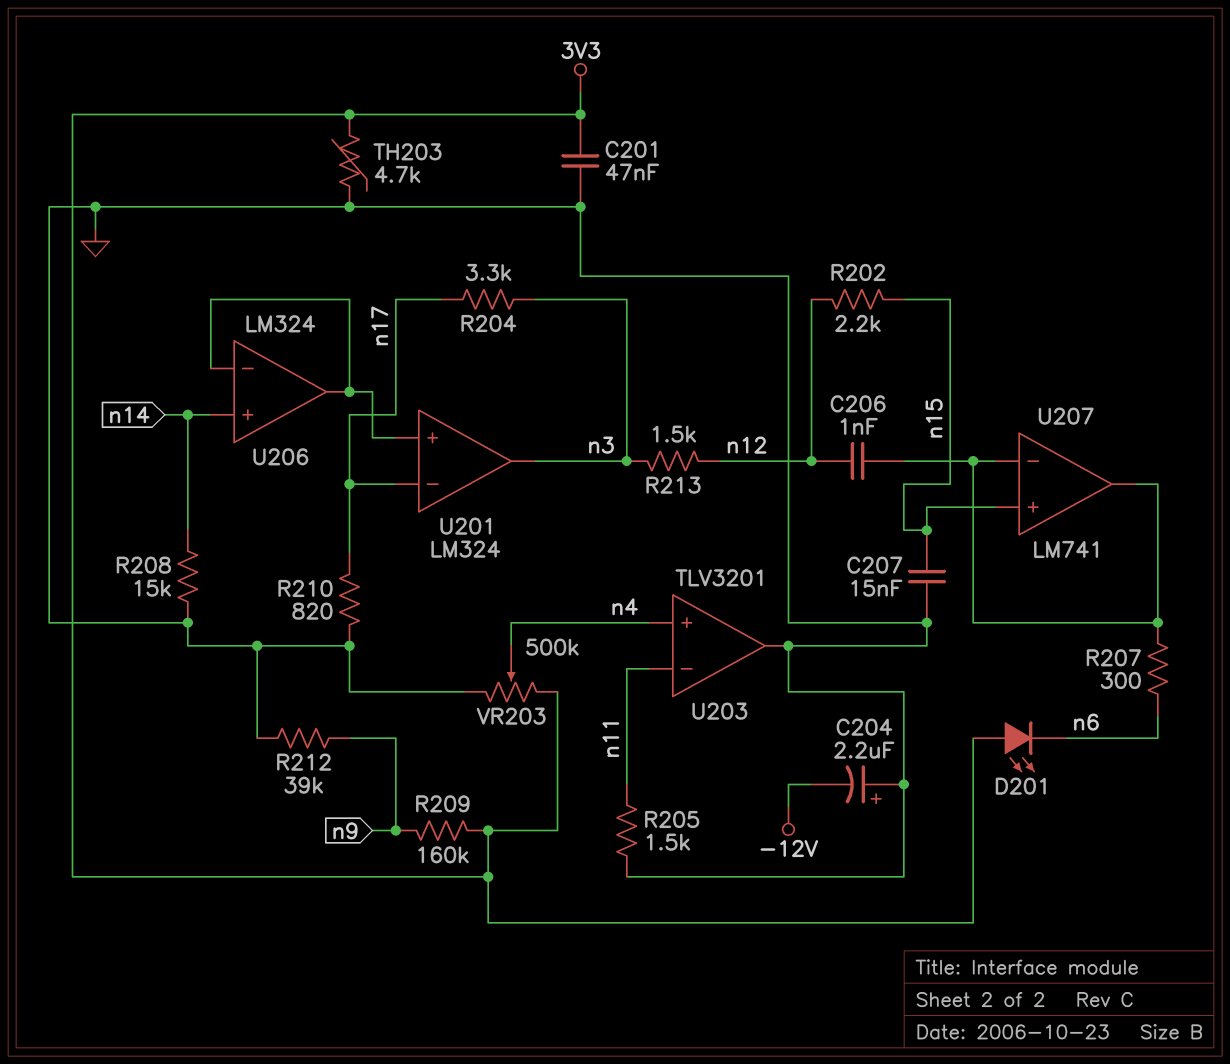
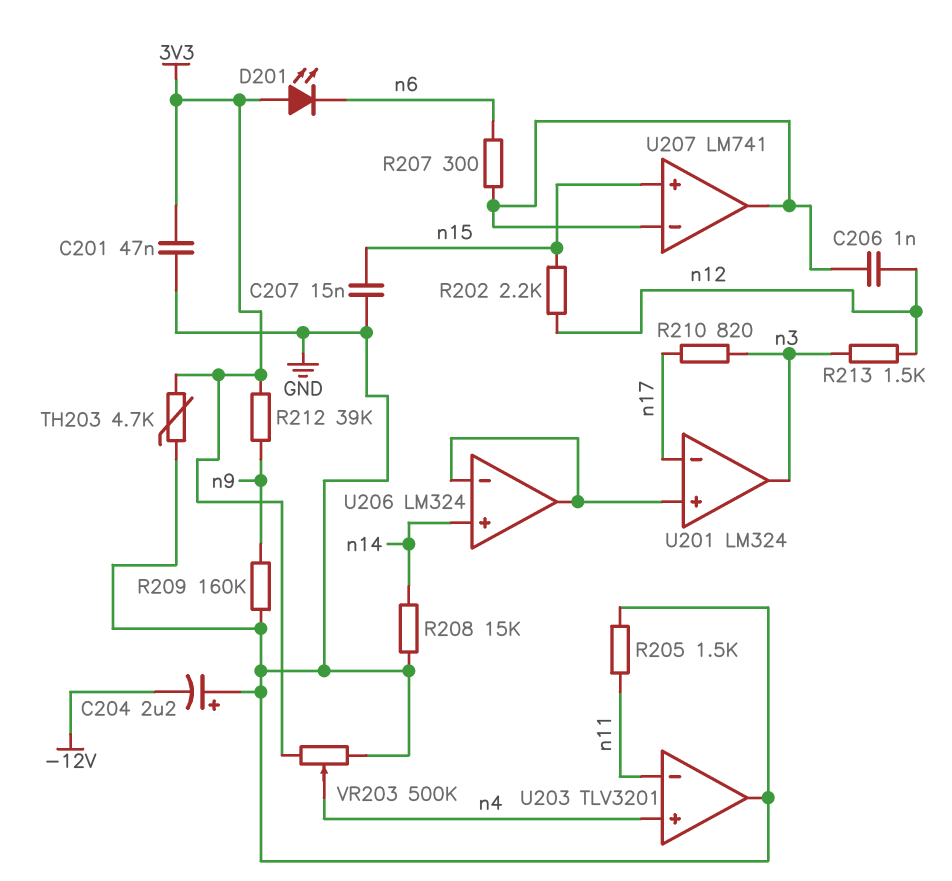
R204: 3.3k (n3, n17) -> none
R209: 160k (3V3, n9) -> 160k (GND, n9)
R210: 820 (GND, n17) -> 820 (n3, n17)
R212: 39k (GND, n9) -> 39k (3V3, n9)

